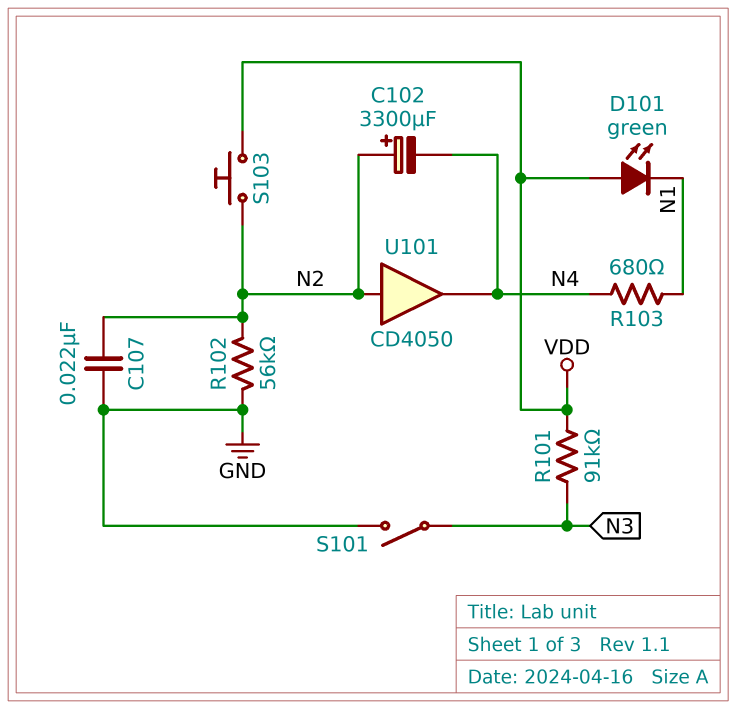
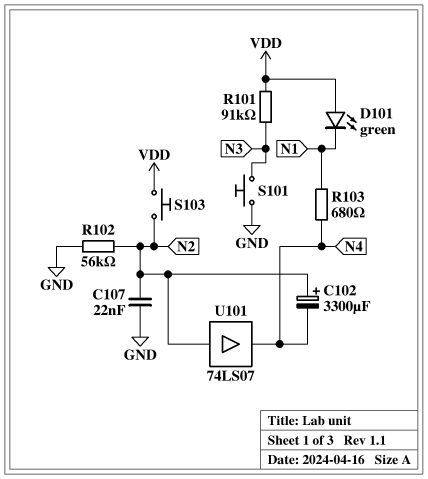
S101: switch (GND, N3) -> button (GND, N3)
U101: buffer CD4050 (in N2, out N4) -> buffer 74LS07 (in N2, out N4)

